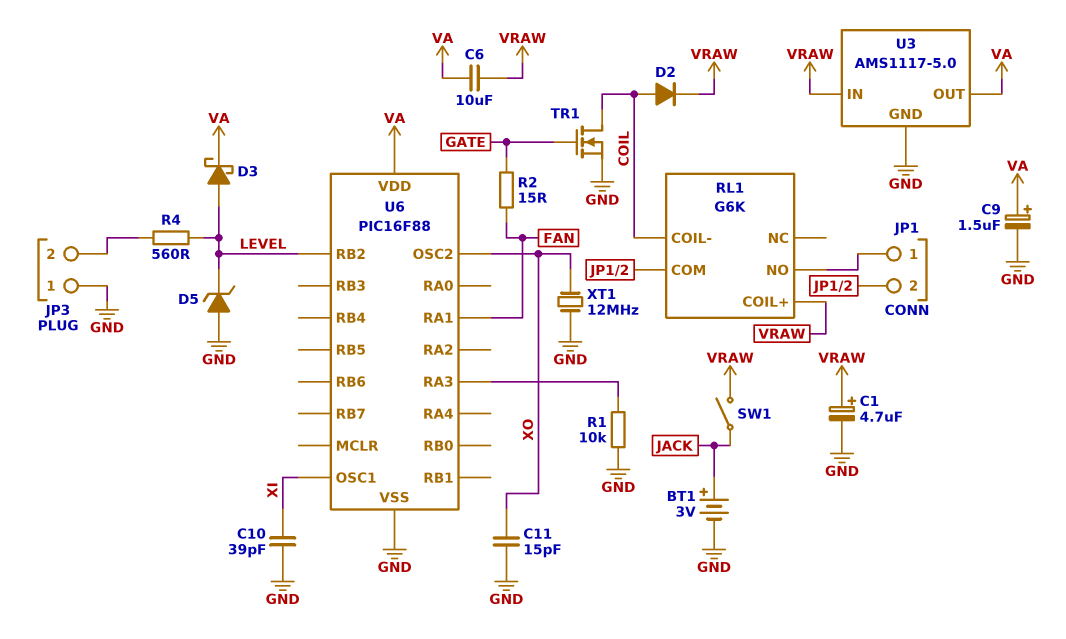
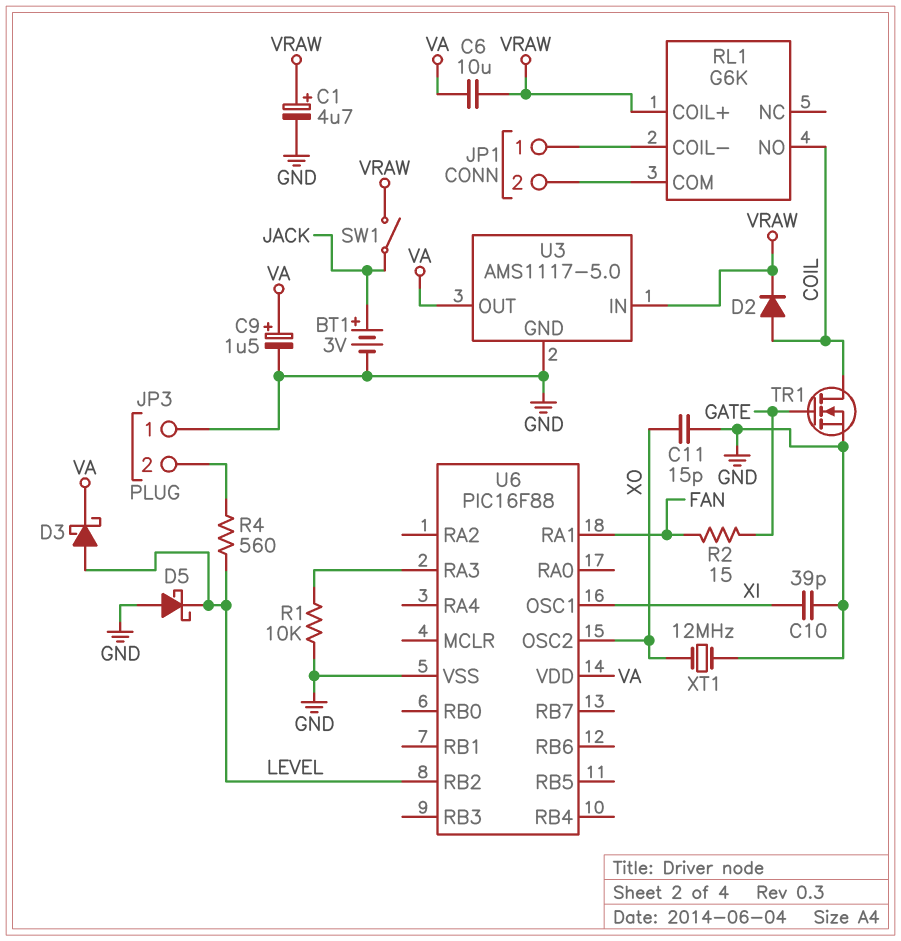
D5: zener (A GND, K LEVEL) -> schottky (A GND, K LEVEL)
RL1 pin COIL-: COIL -> JP1/1
RL1 pin NO: JP1/1 -> COIL

